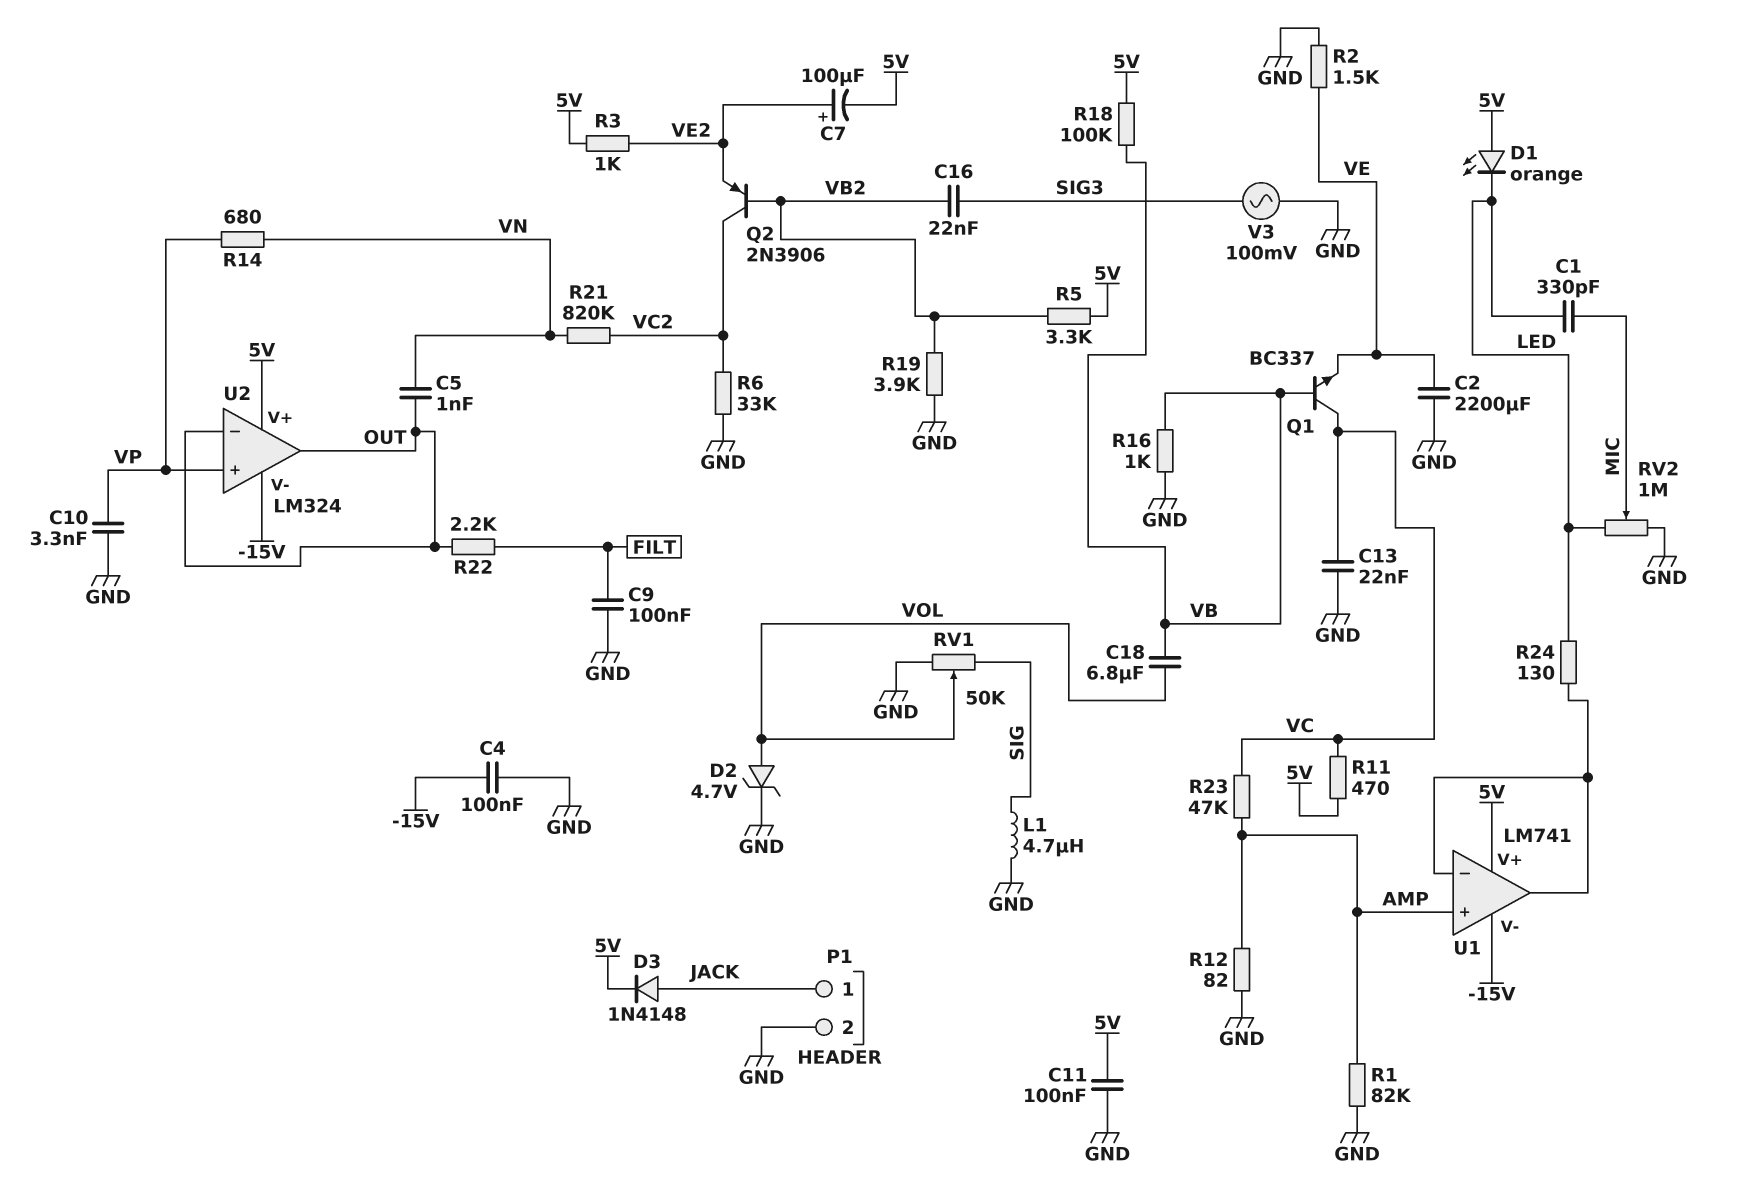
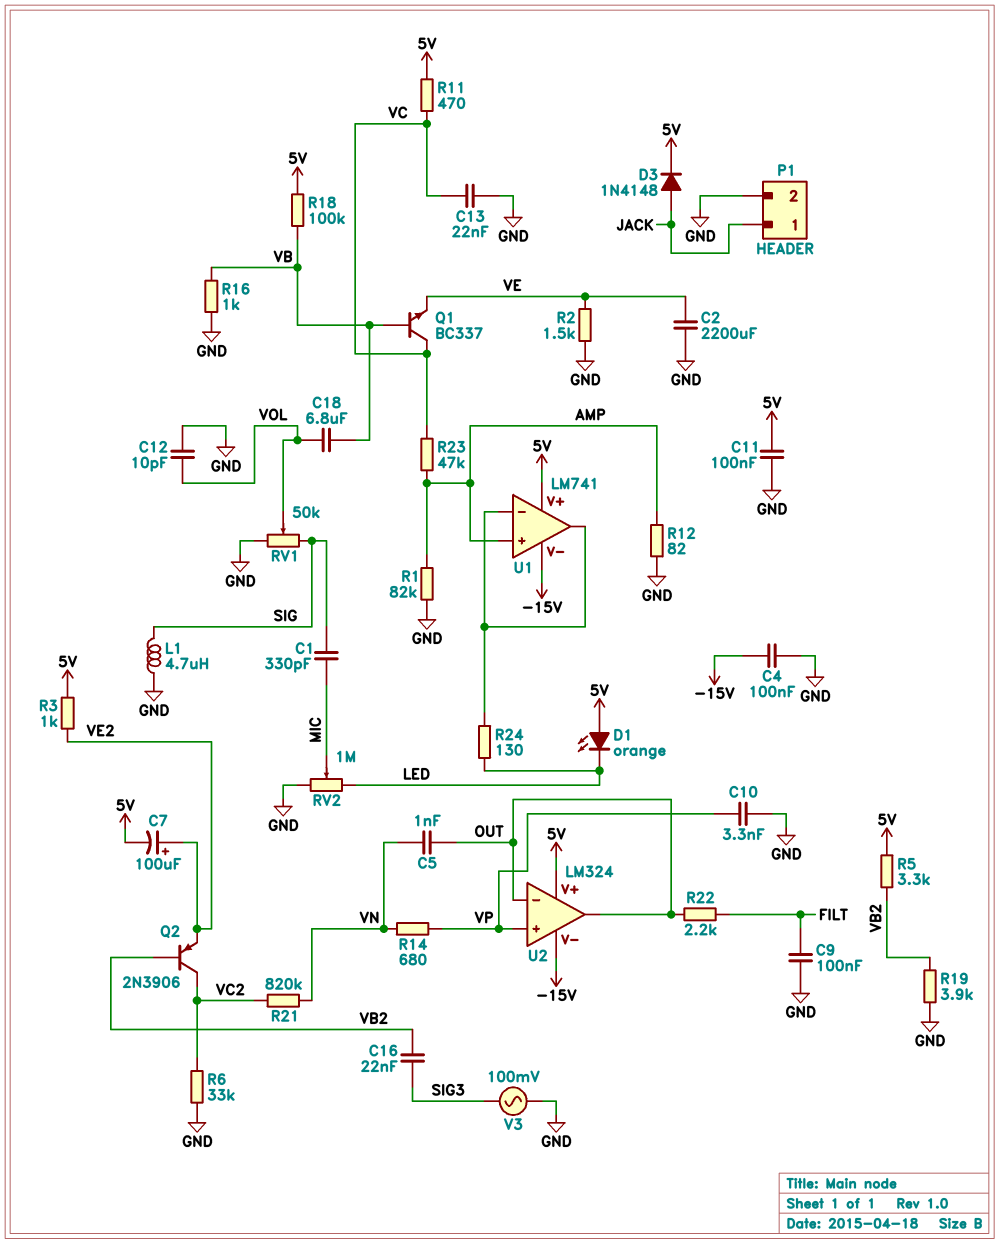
C1: 330pF (LED, MIC) -> 330pF (MIC, SIG)
C12: none -> 10pF (GND, VOL)
D2: zener 4.7V (A VOL, K GND) -> none

